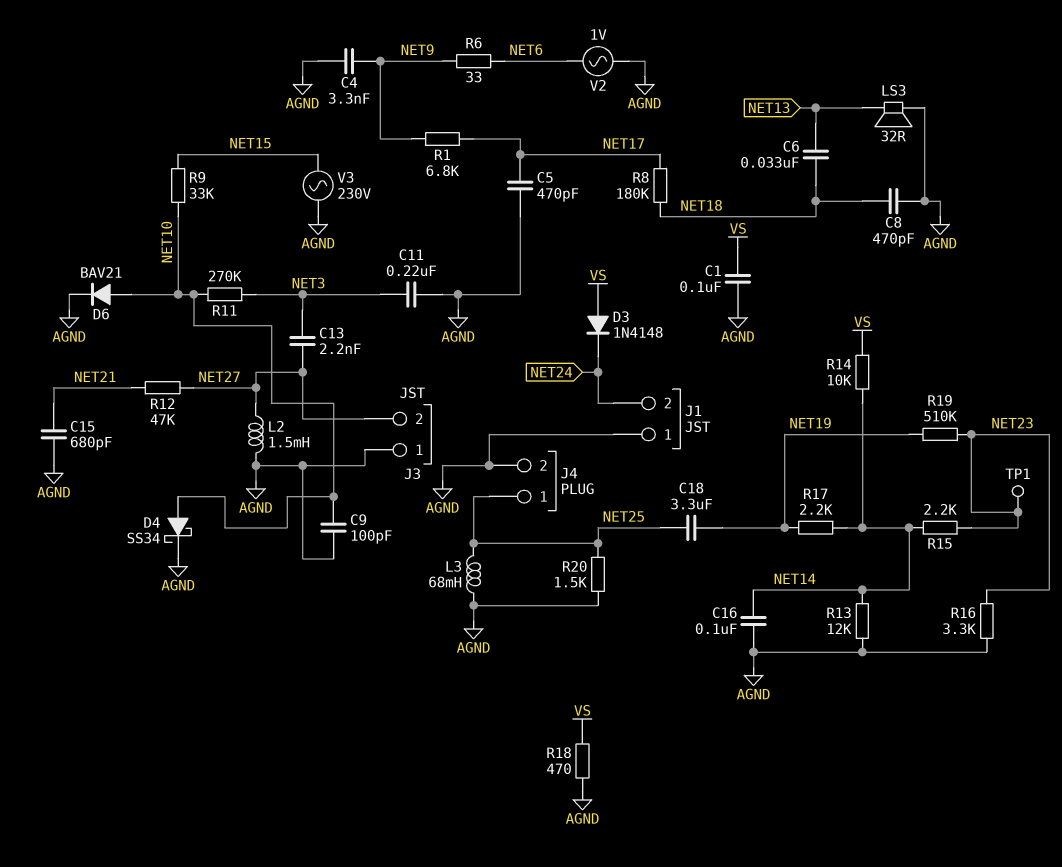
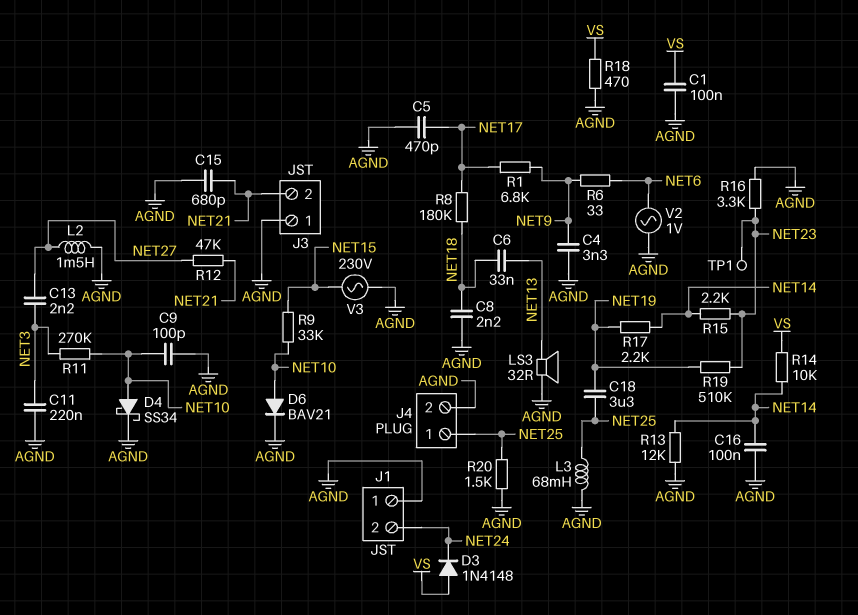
C8: 470pF (AGND, NET18) -> 2.2nF (AGND, NET18)
J3 pin 2: NET27 -> NET21

